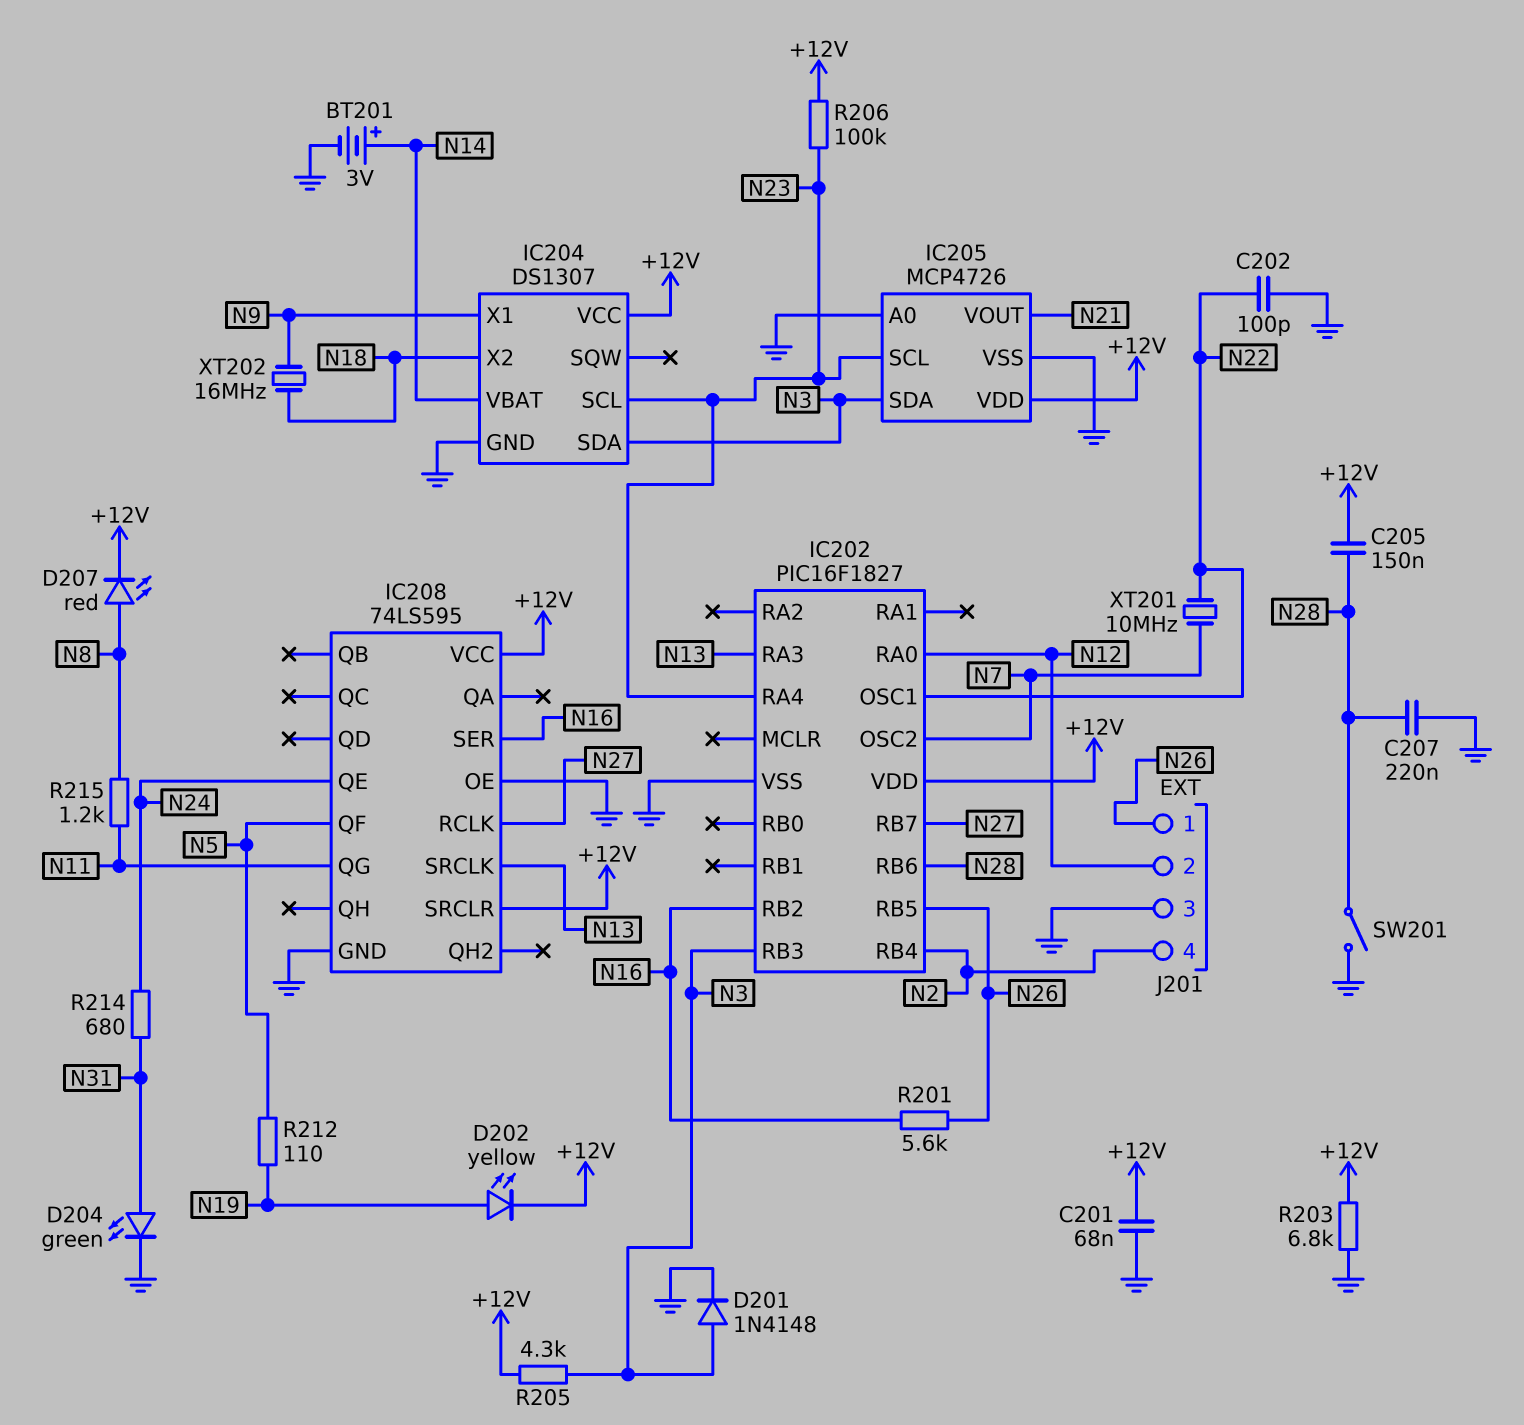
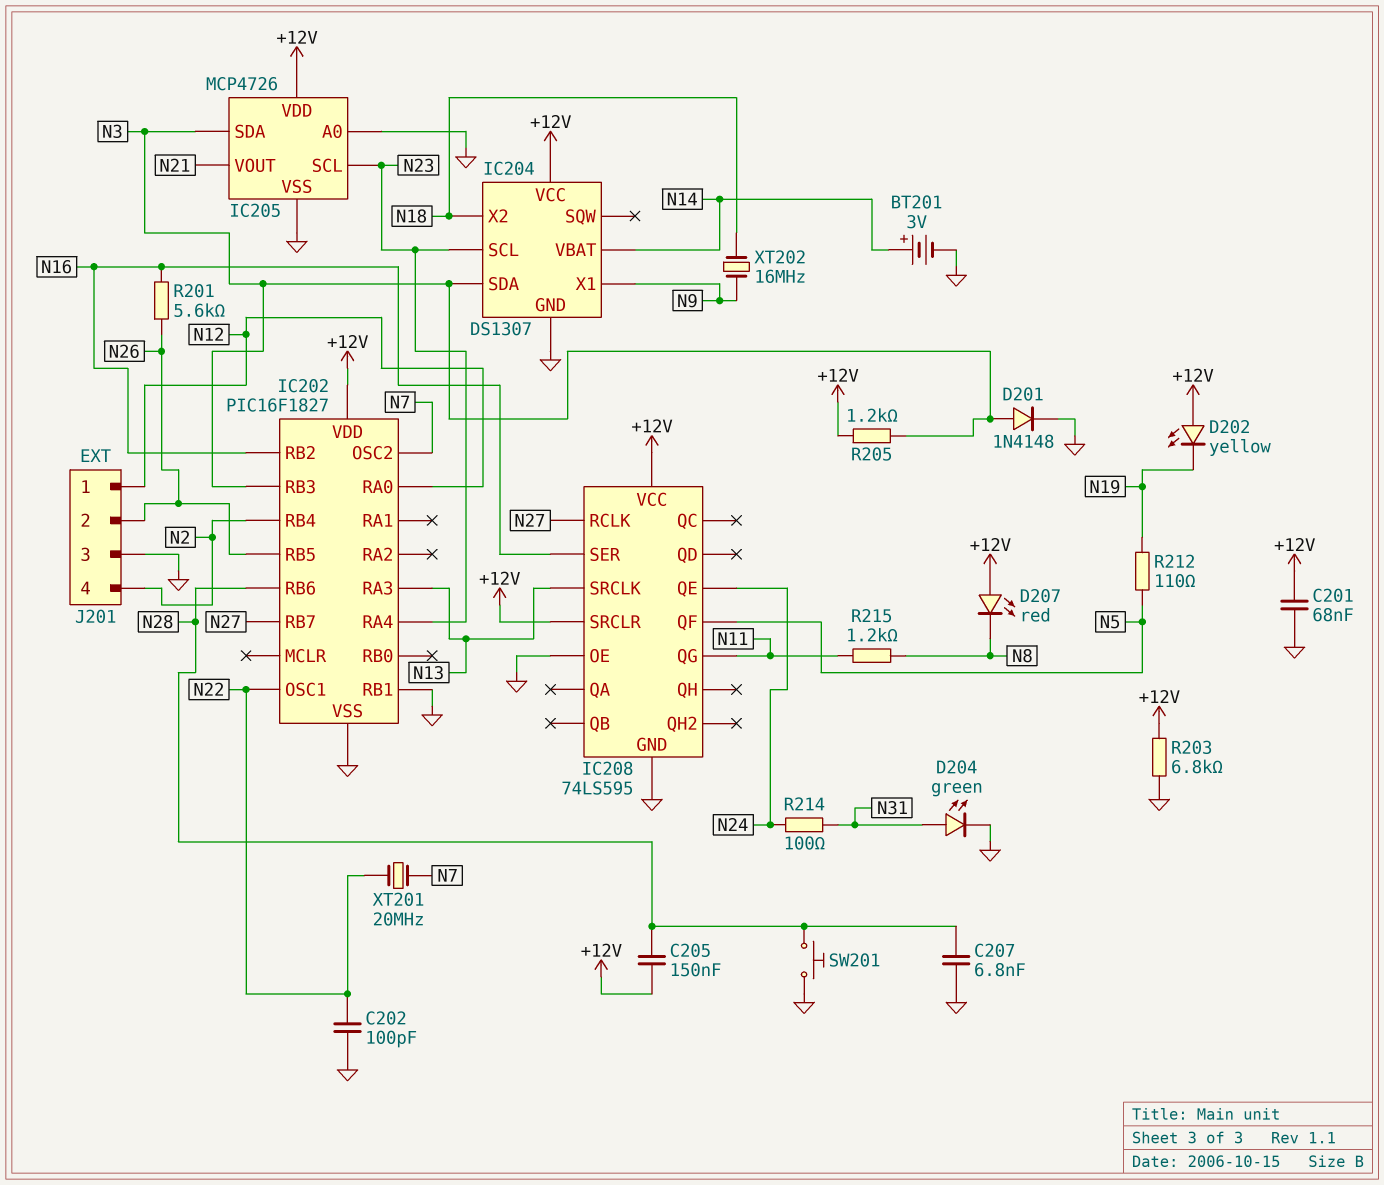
C207: 220nF (GND, N28) -> 6.8nF (GND, N28)
D202: LED yellow (A N19, K +12V) -> LED yellow (A +12V, K N19)
D207: LED red (A N8, K +12V) -> LED red (A +12V, K N8)
IC202 pin RB1: none -> GND
J201 pin 1: N26 -> N12
J201 pin 2: N12 -> N26
R205: 4.3k (+12V, N3) -> 1.2k (+12V, N3)
R206: 100k (+12V, N23) -> none
R214: 680 (N24, N31) -> 100 (N24, N31)
SW201: switch (GND, N28) -> button (GND, N28)
XT201: 10MHz (N7, N22) -> 20MHz (N7, N22)

